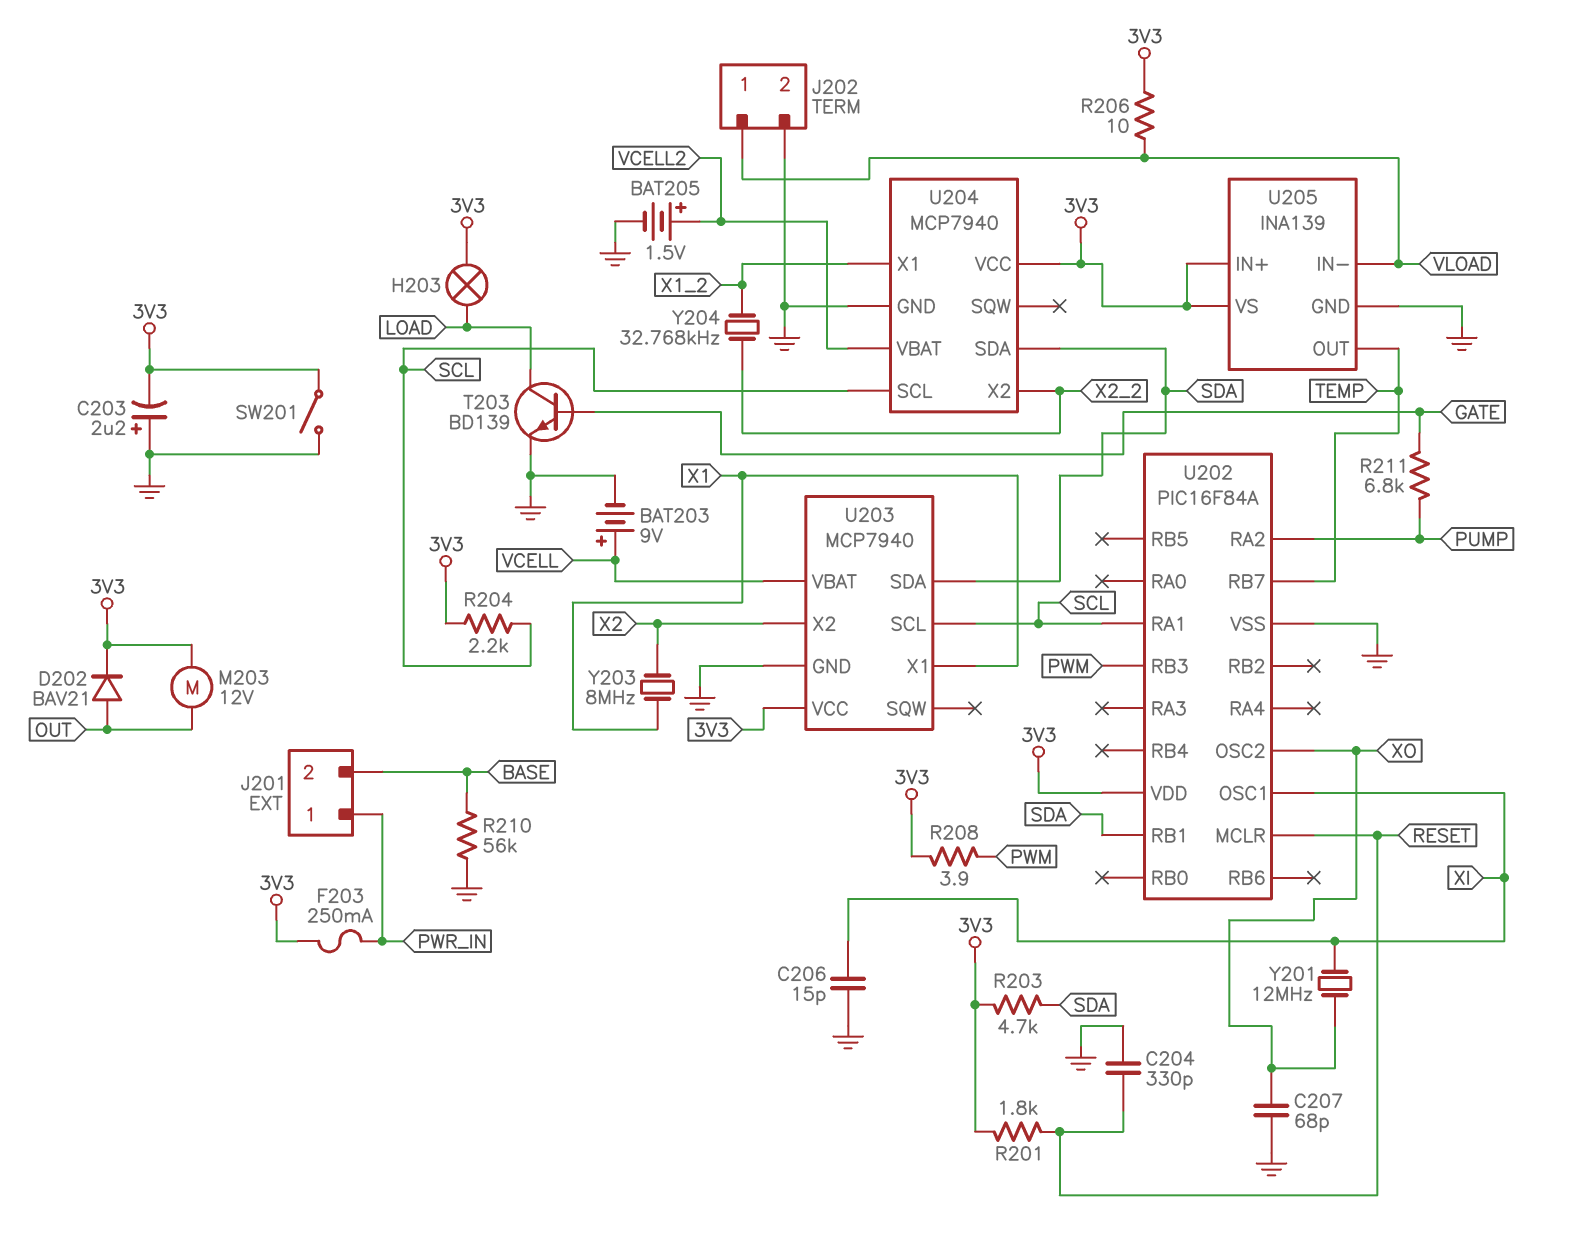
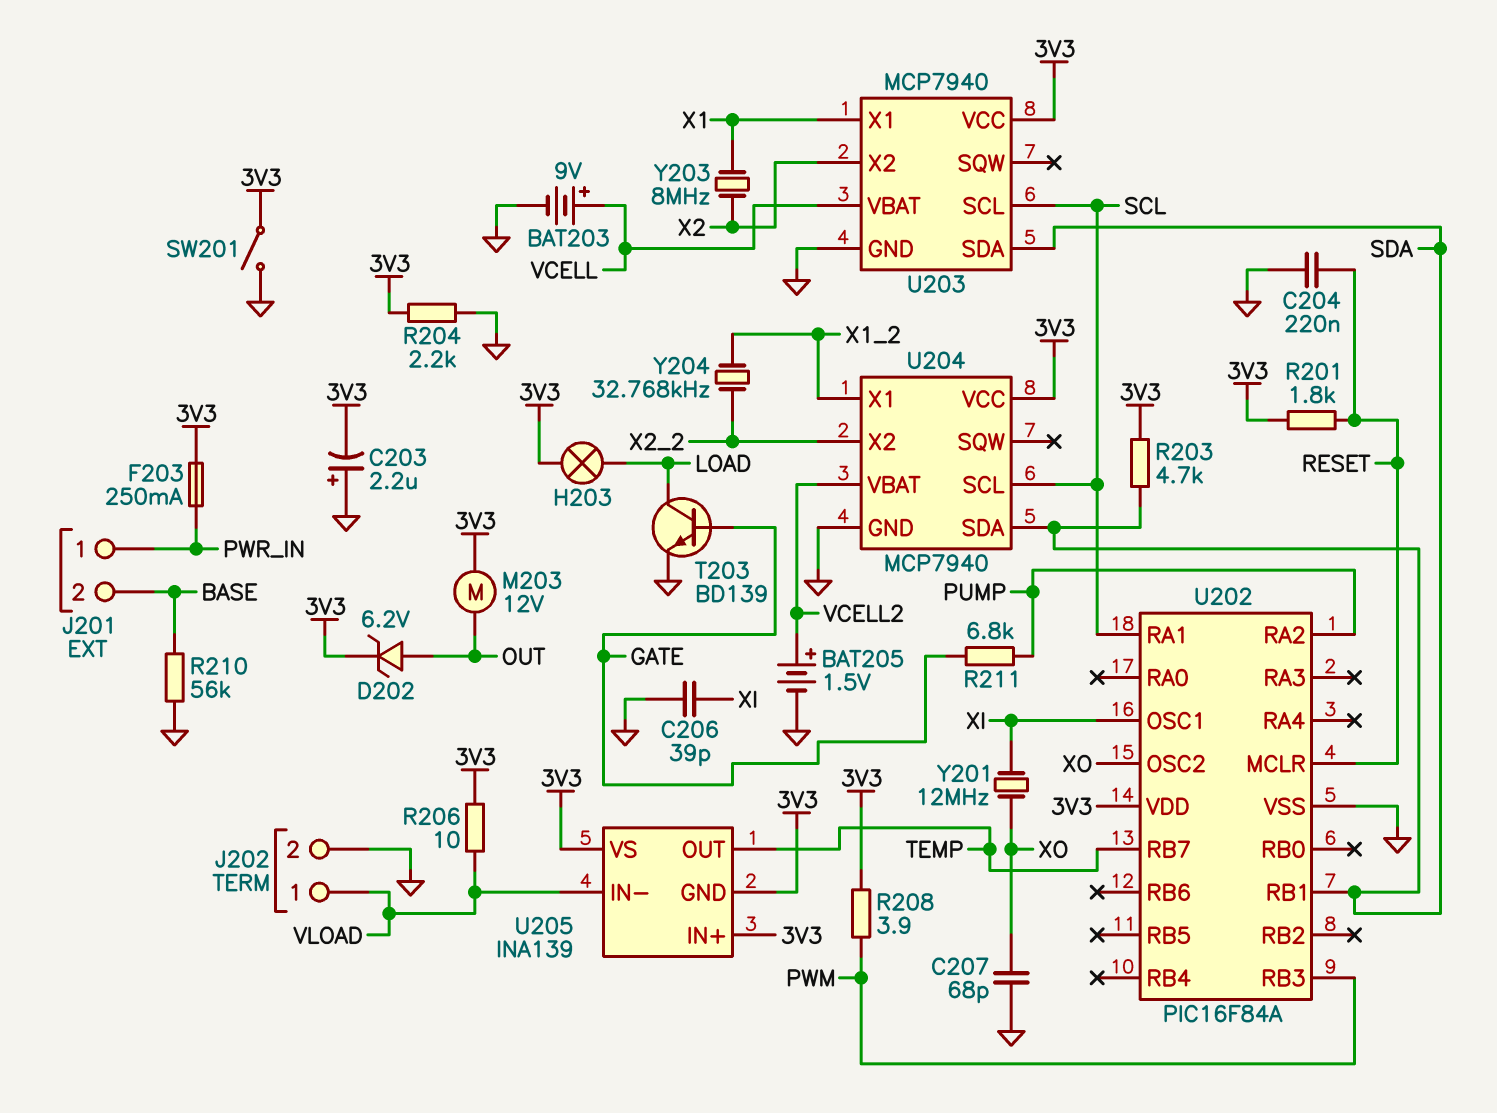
C204: 330pF (GND, RESET) -> 220nF (GND, RESET)
C206: 15pF (GND, XI) -> 39pF (GND, XI)
D202: diode BAV21 (A OUT, K 3V3) -> zener 6.2V (A OUT, K 3V3)
R204: 2.2k (3V3, SCL) -> 2.2k (3V3, GND)
U205 pin GND: GND -> 3V3

